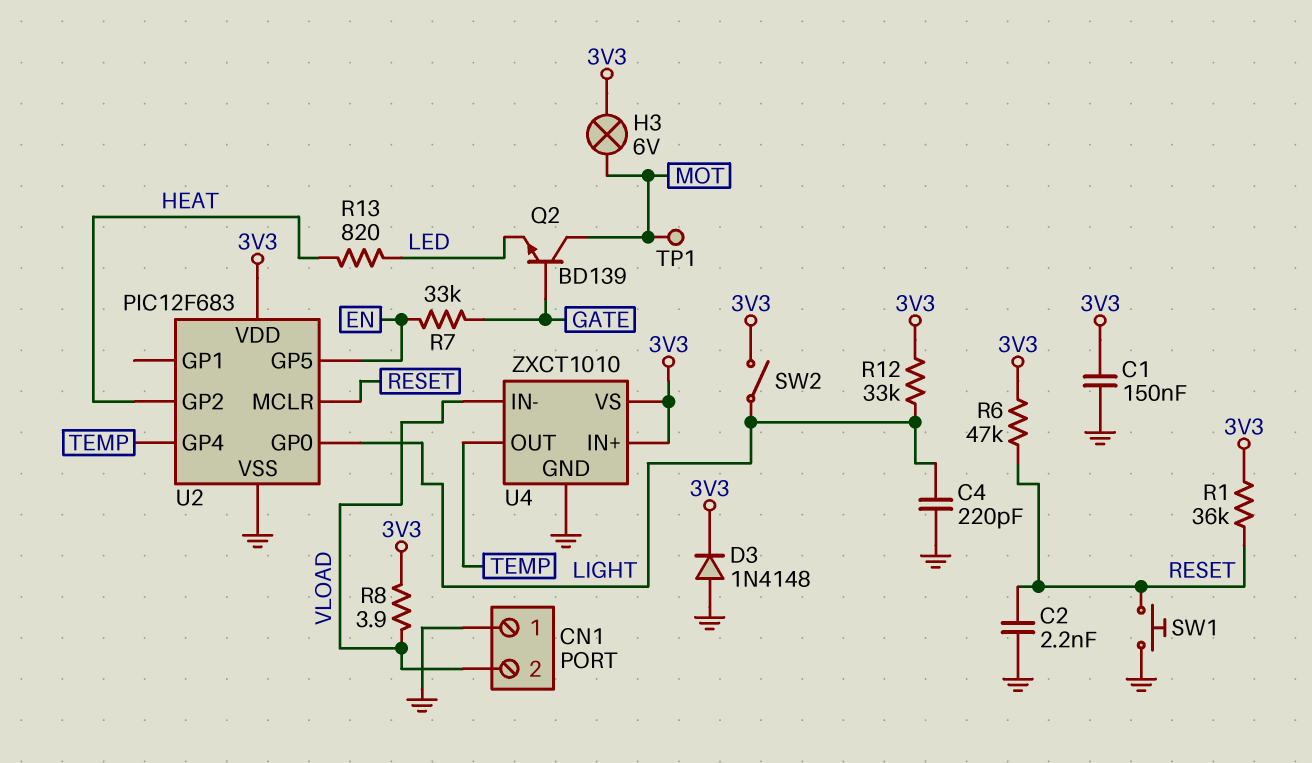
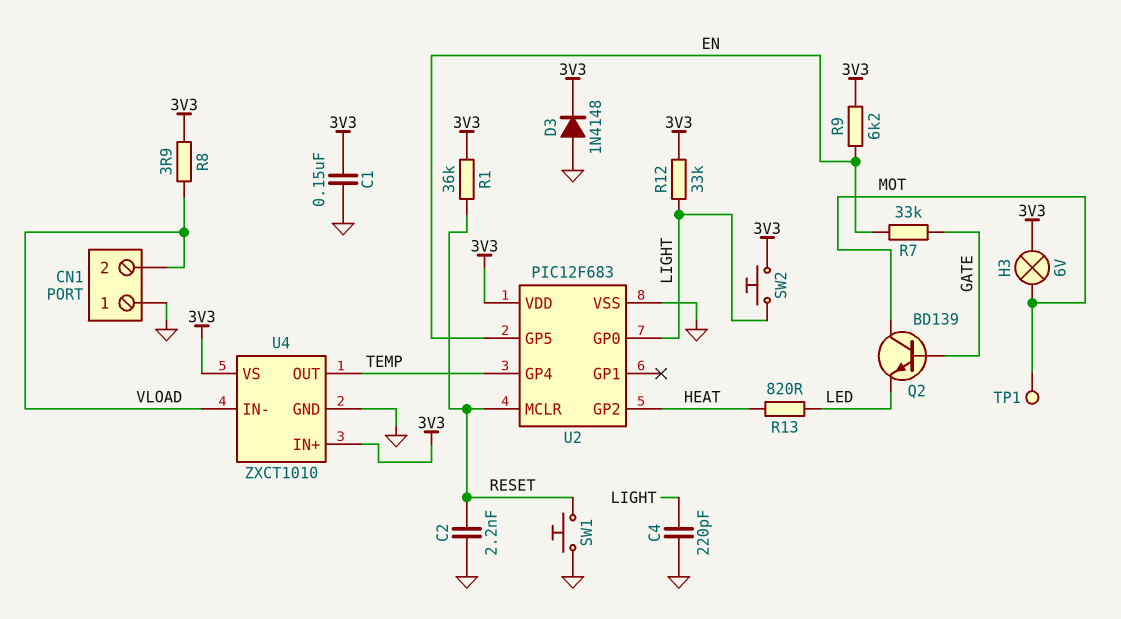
R6: 47k (3V3, RESET) -> none
R9: none -> 6.2k (3V3, EN)
SW2: switch (3V3, LIGHT) -> button (3V3, LIGHT)

